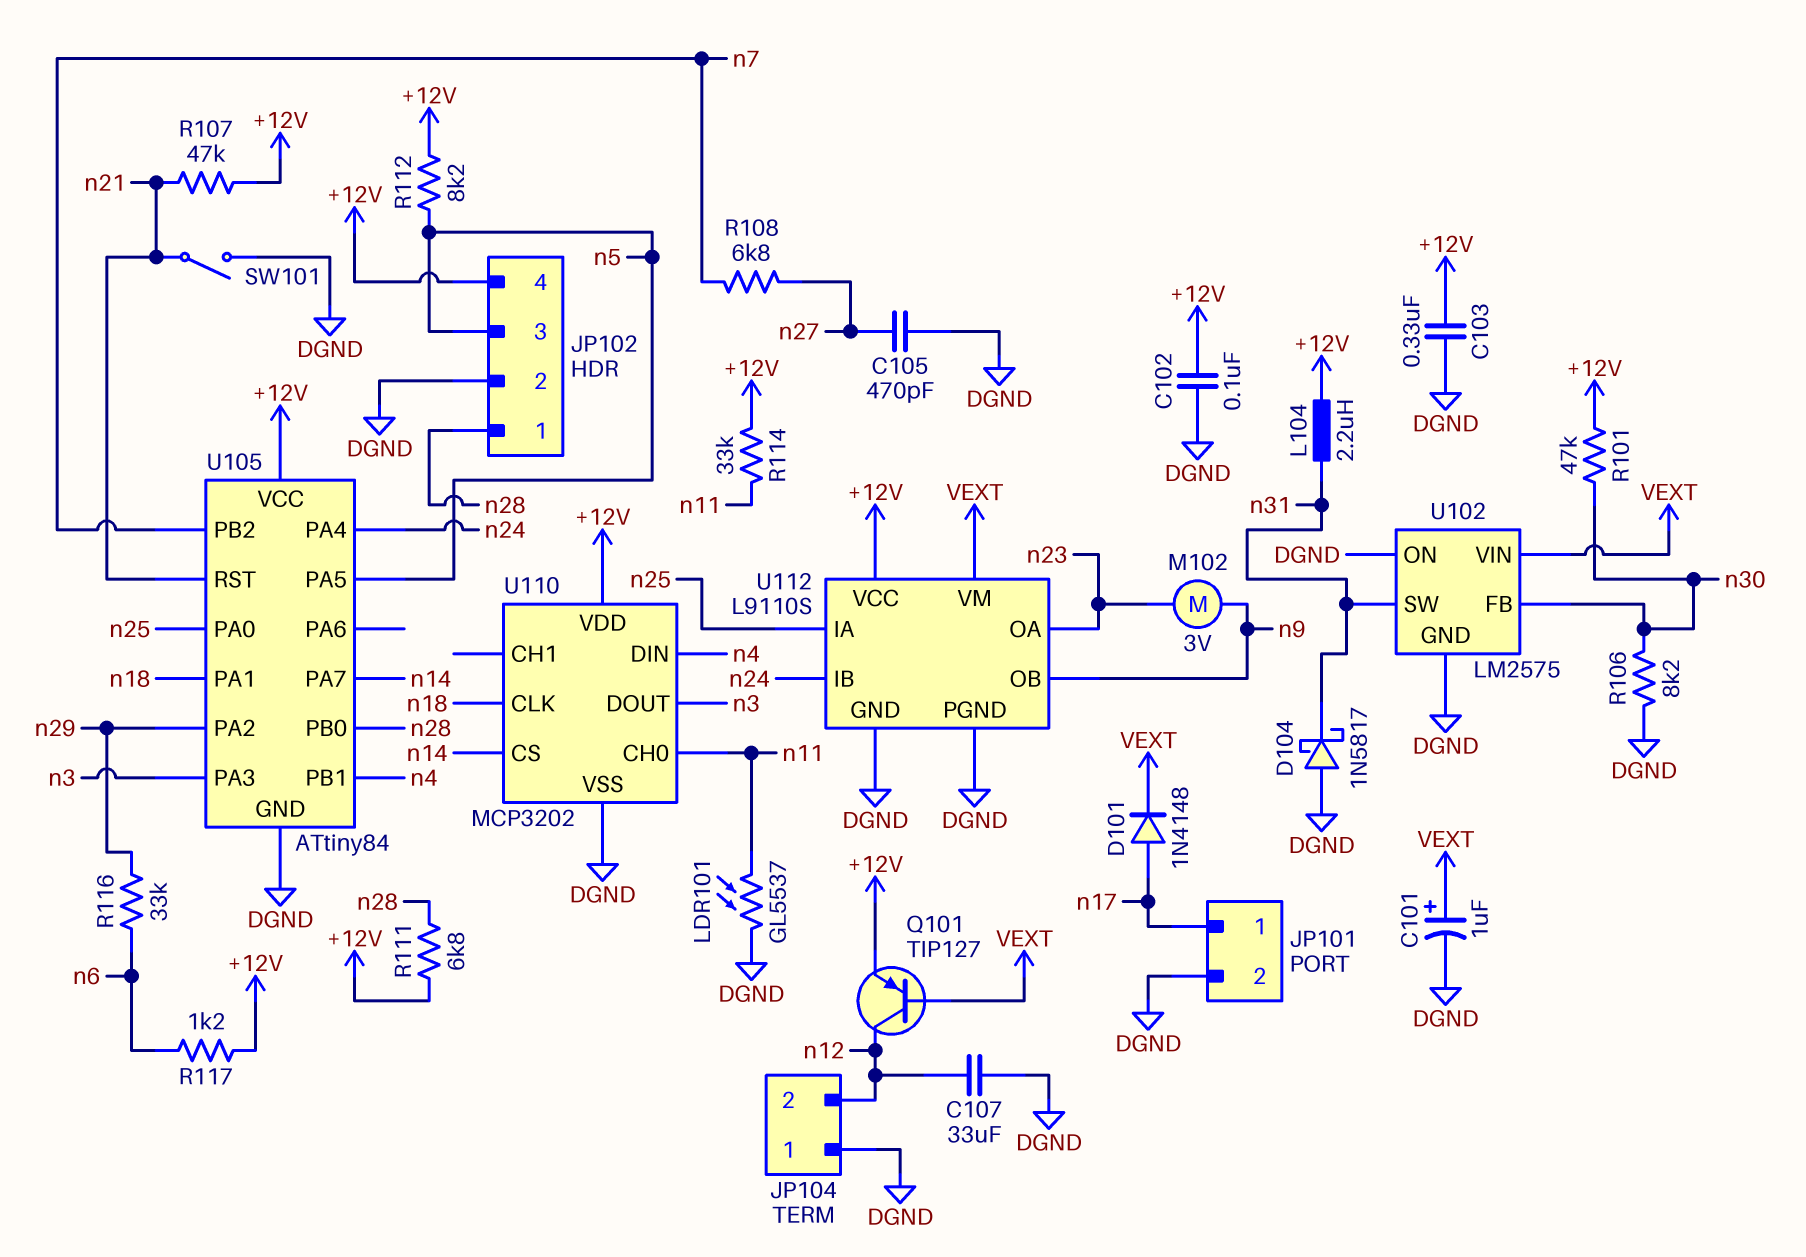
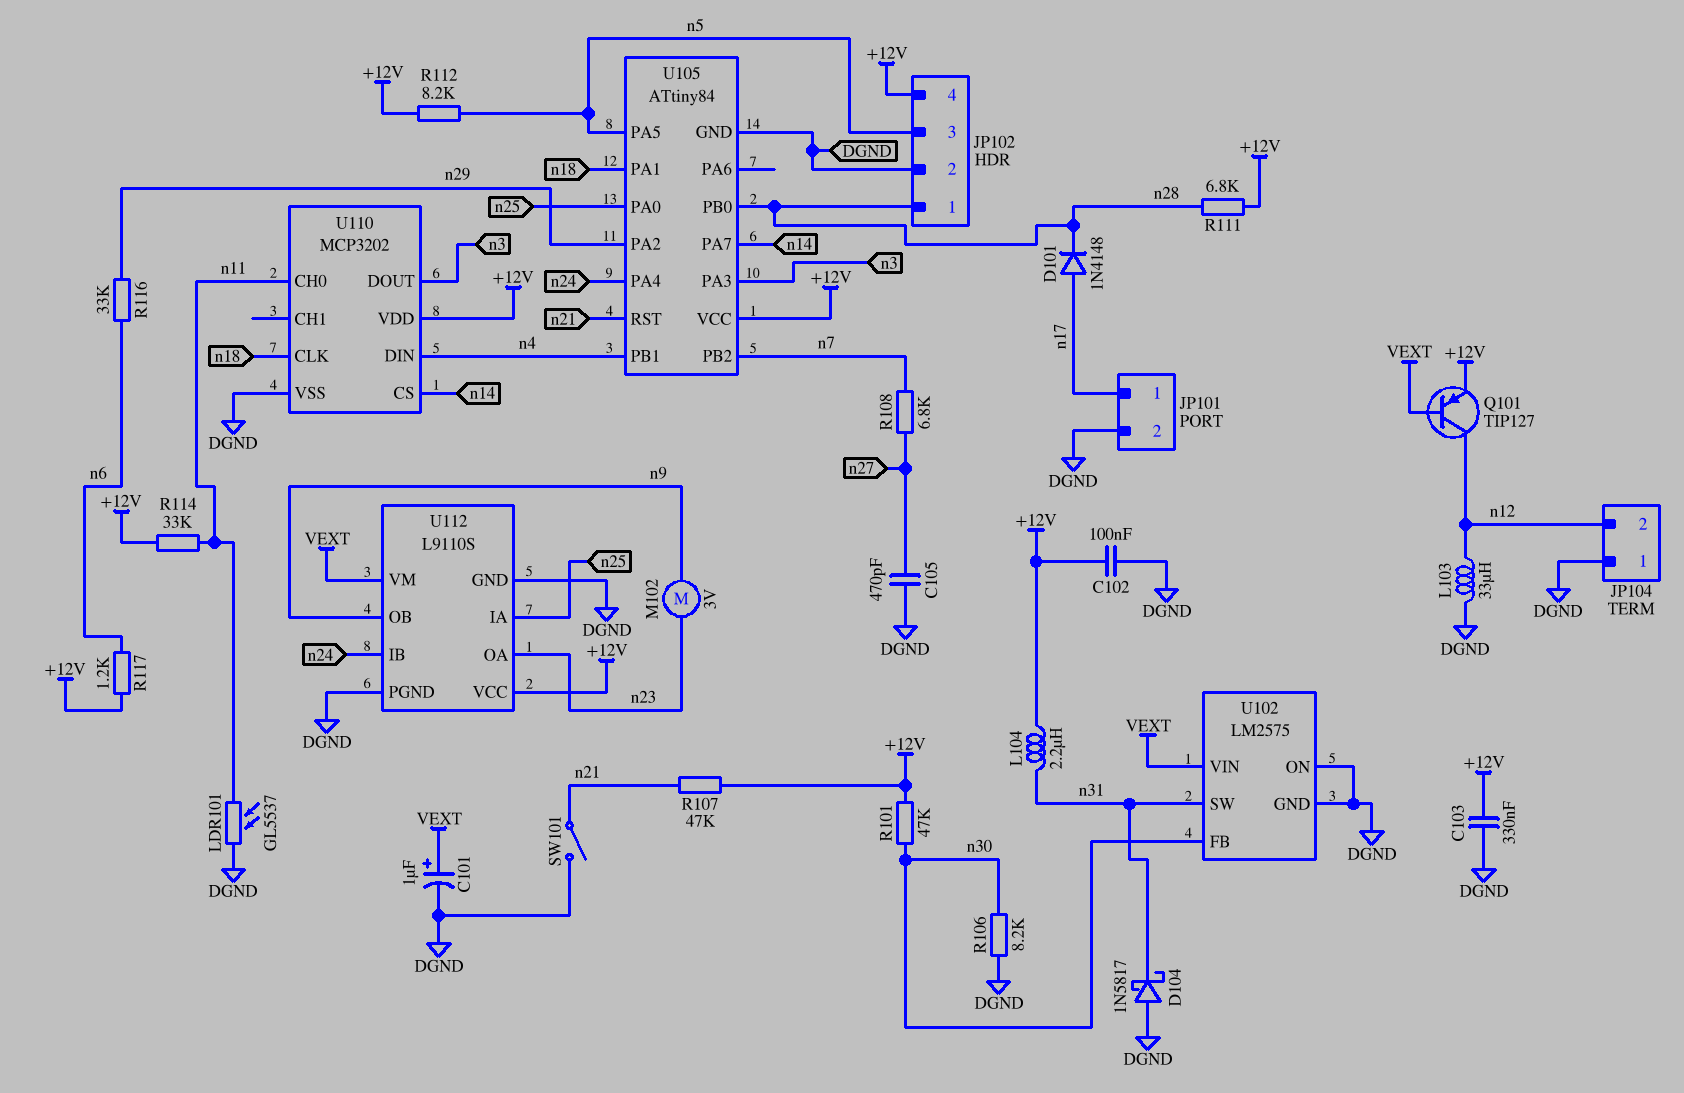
C107: 33uF (DGND, n12) -> none
D101: diode 1N4148 (A n17, K VEXT) -> diode 1N4148 (A n17, K n28)
L103: none -> 33uH (DGND, n12)

